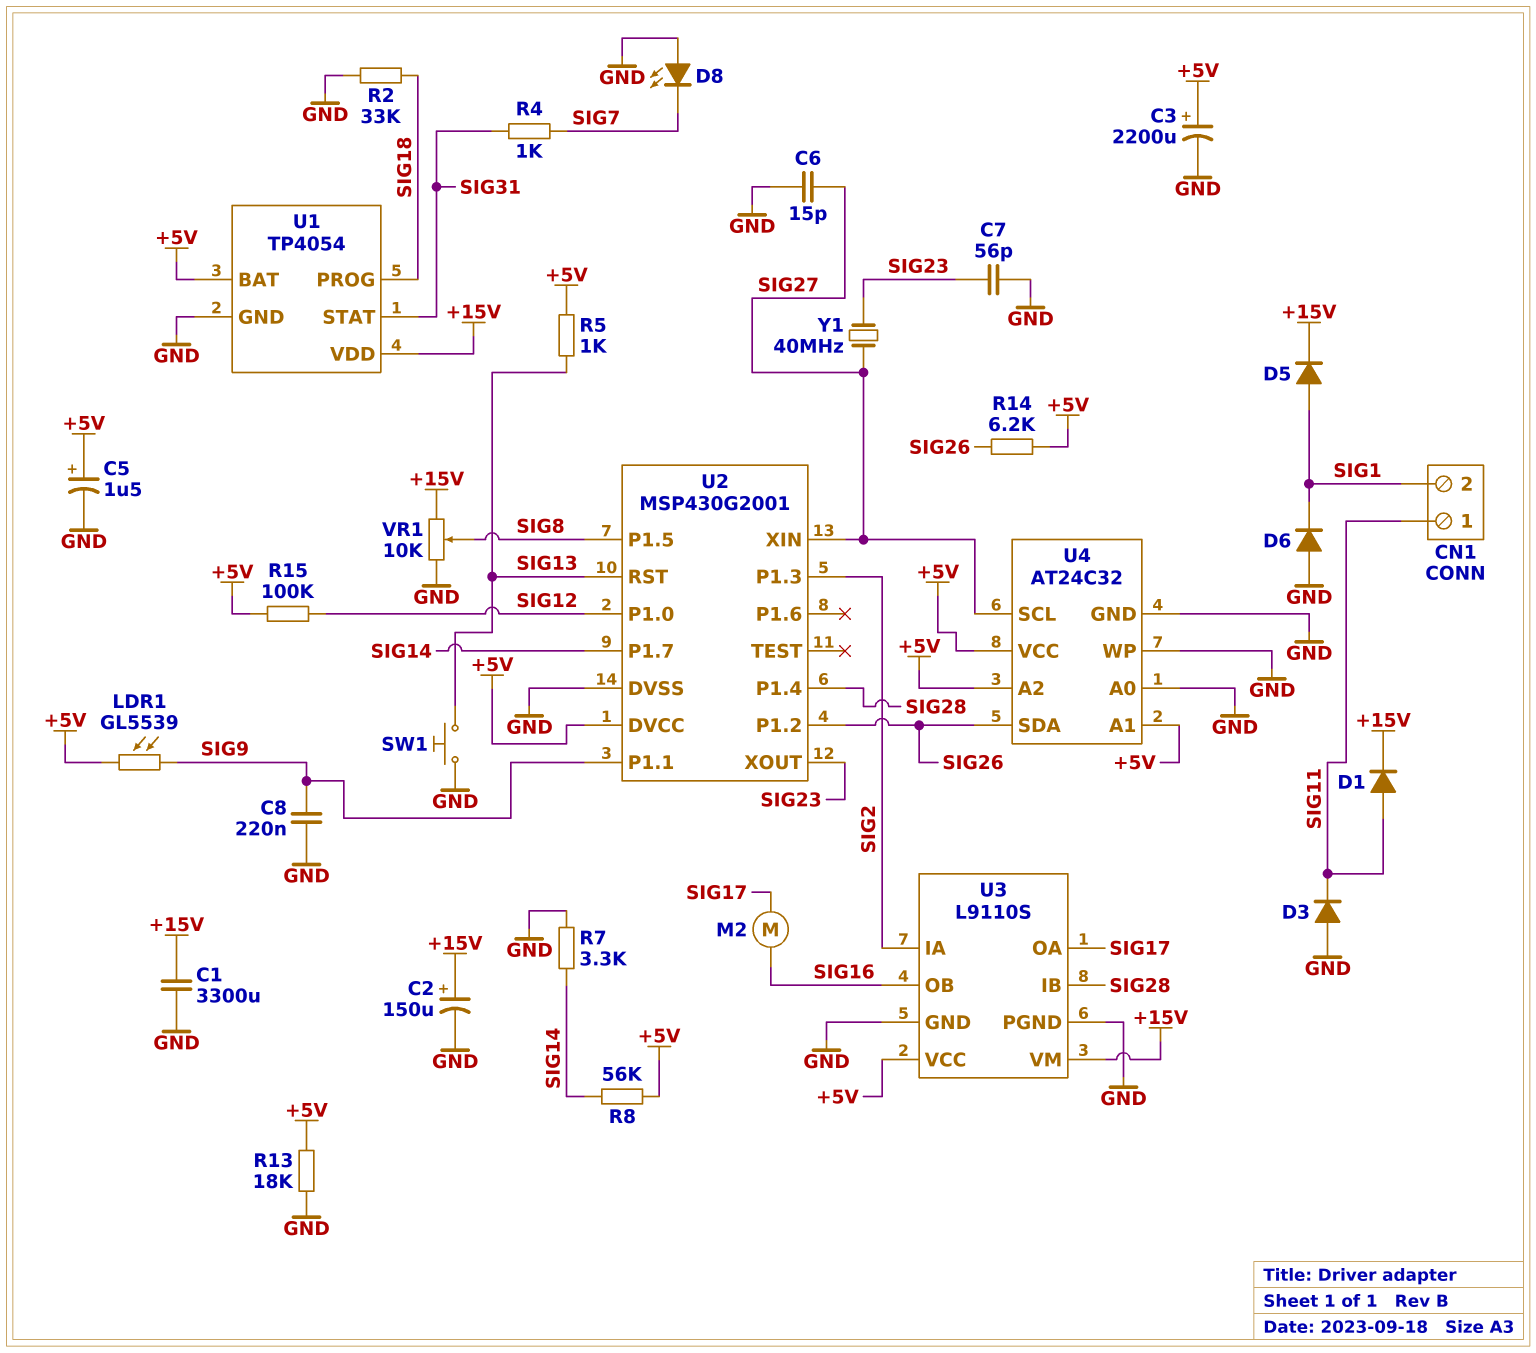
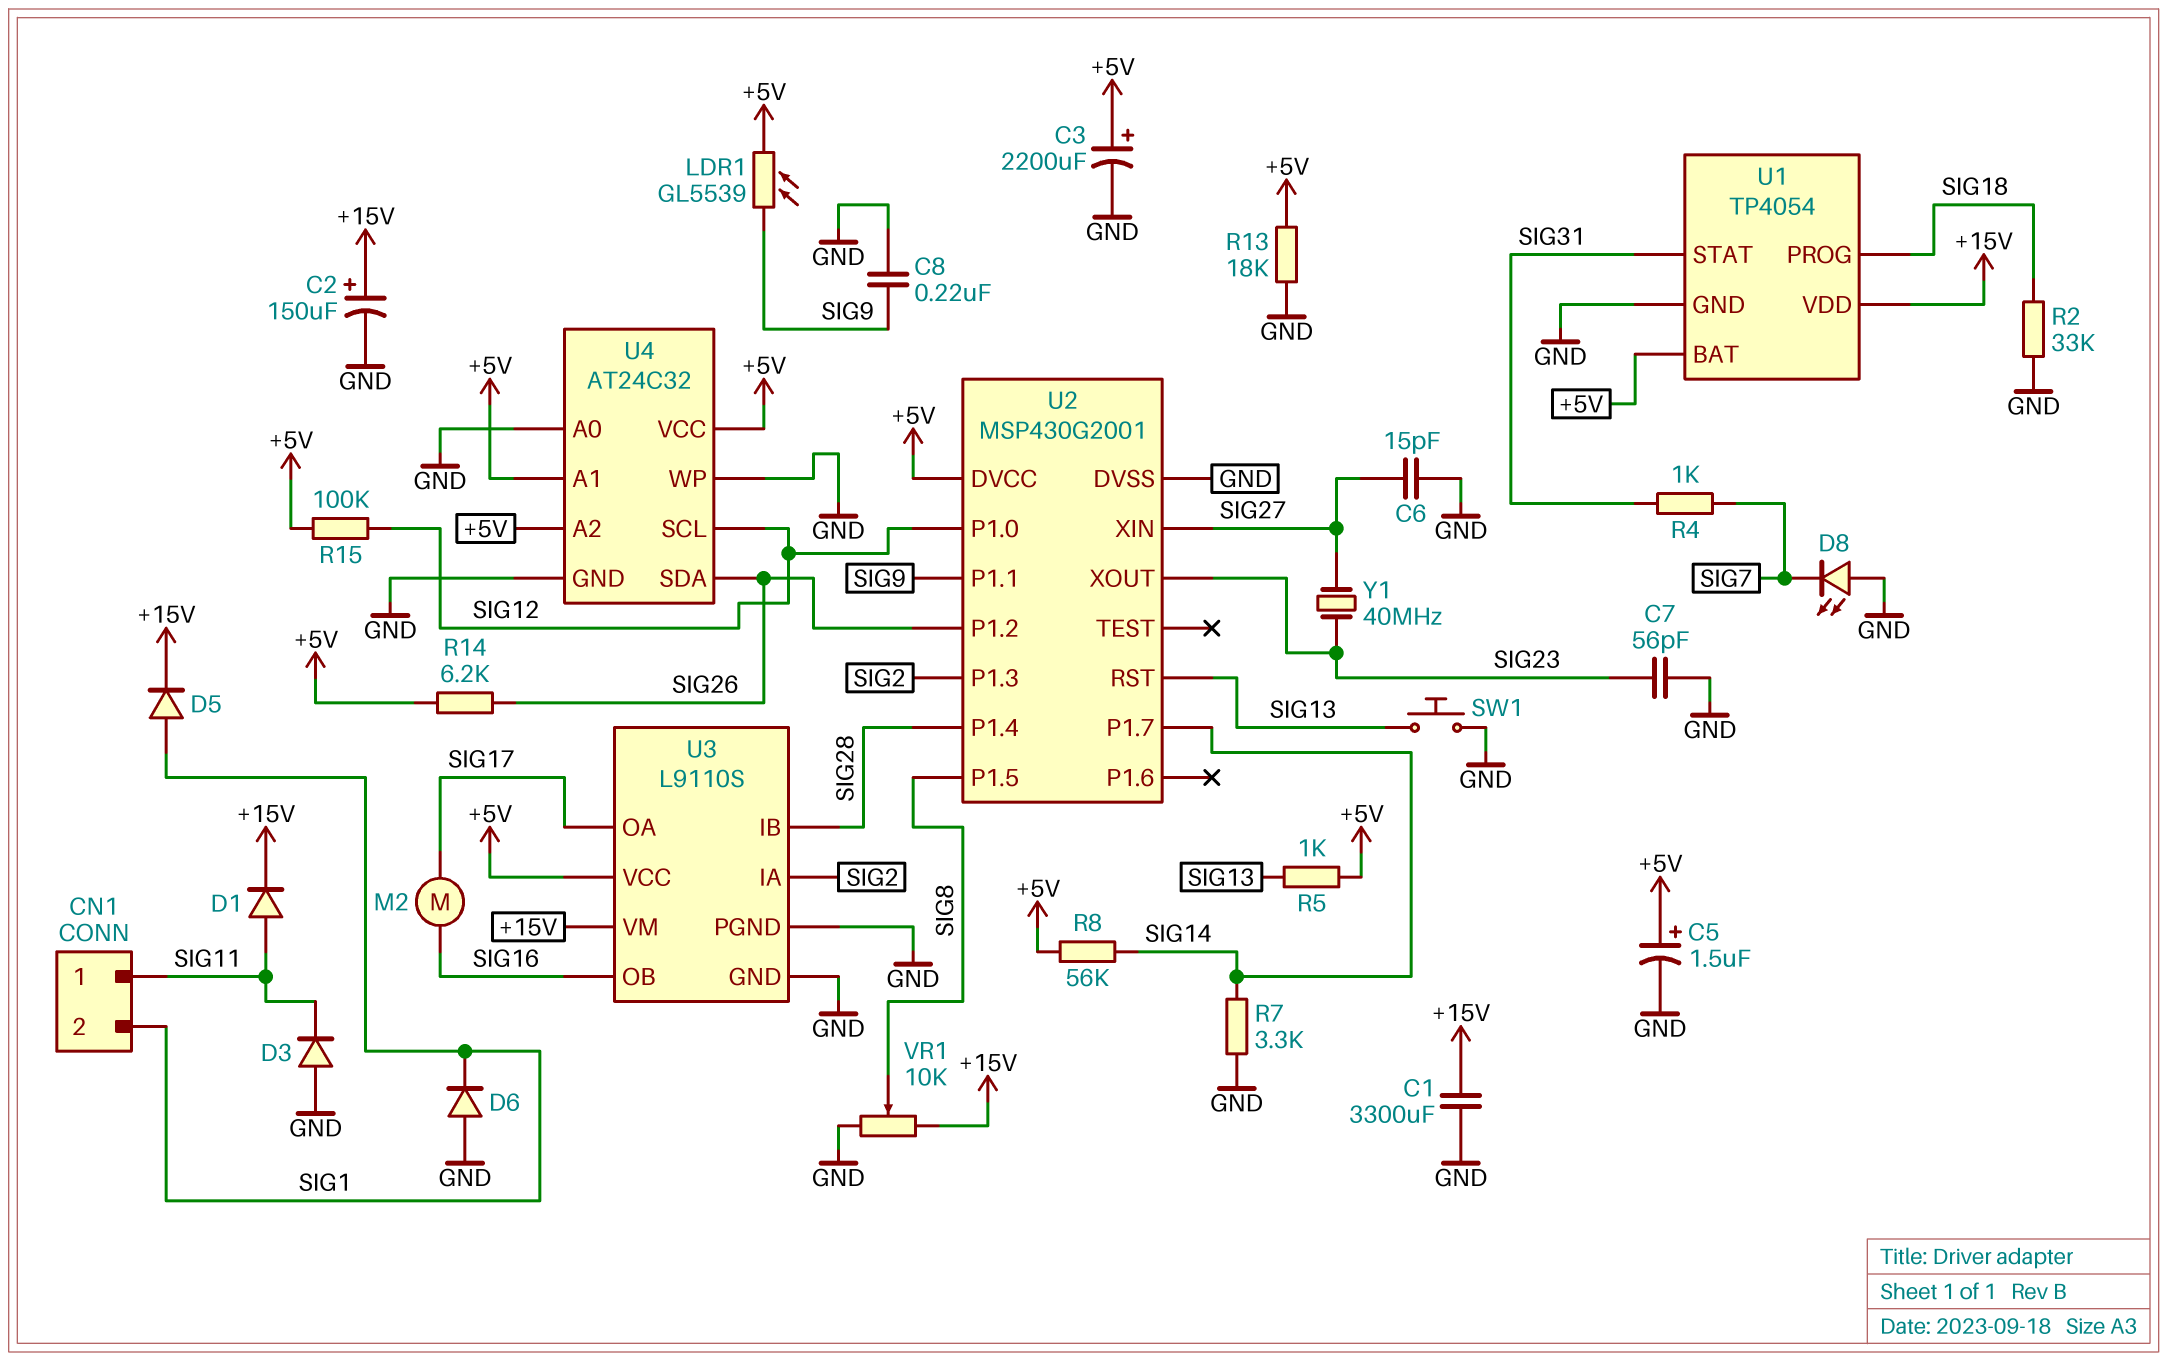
U4 pin SCL: SIG27 -> SIG12

